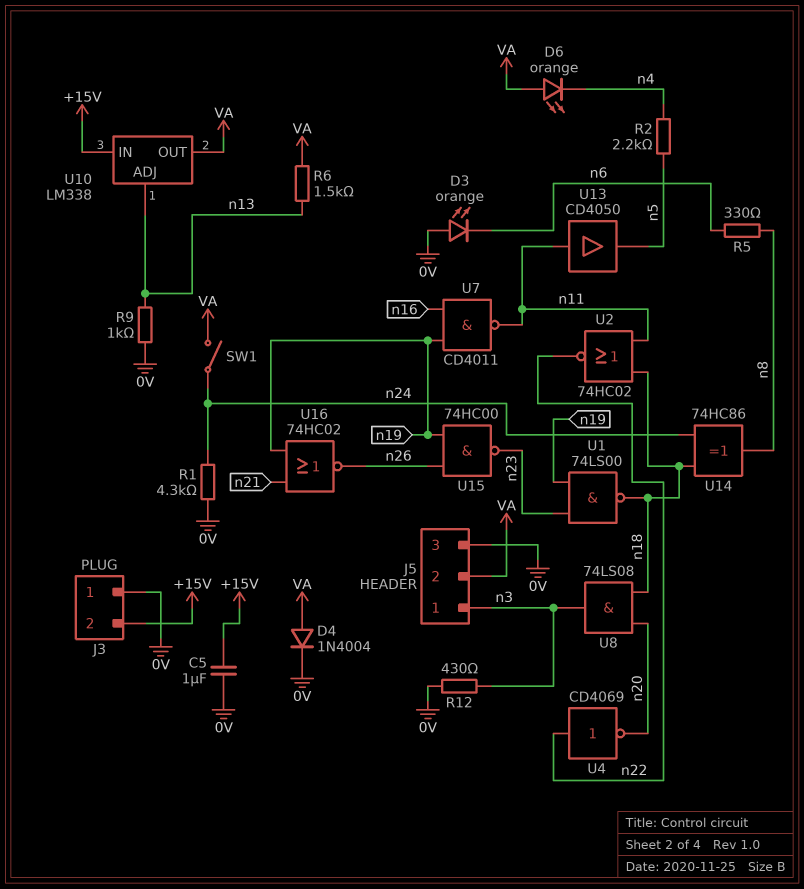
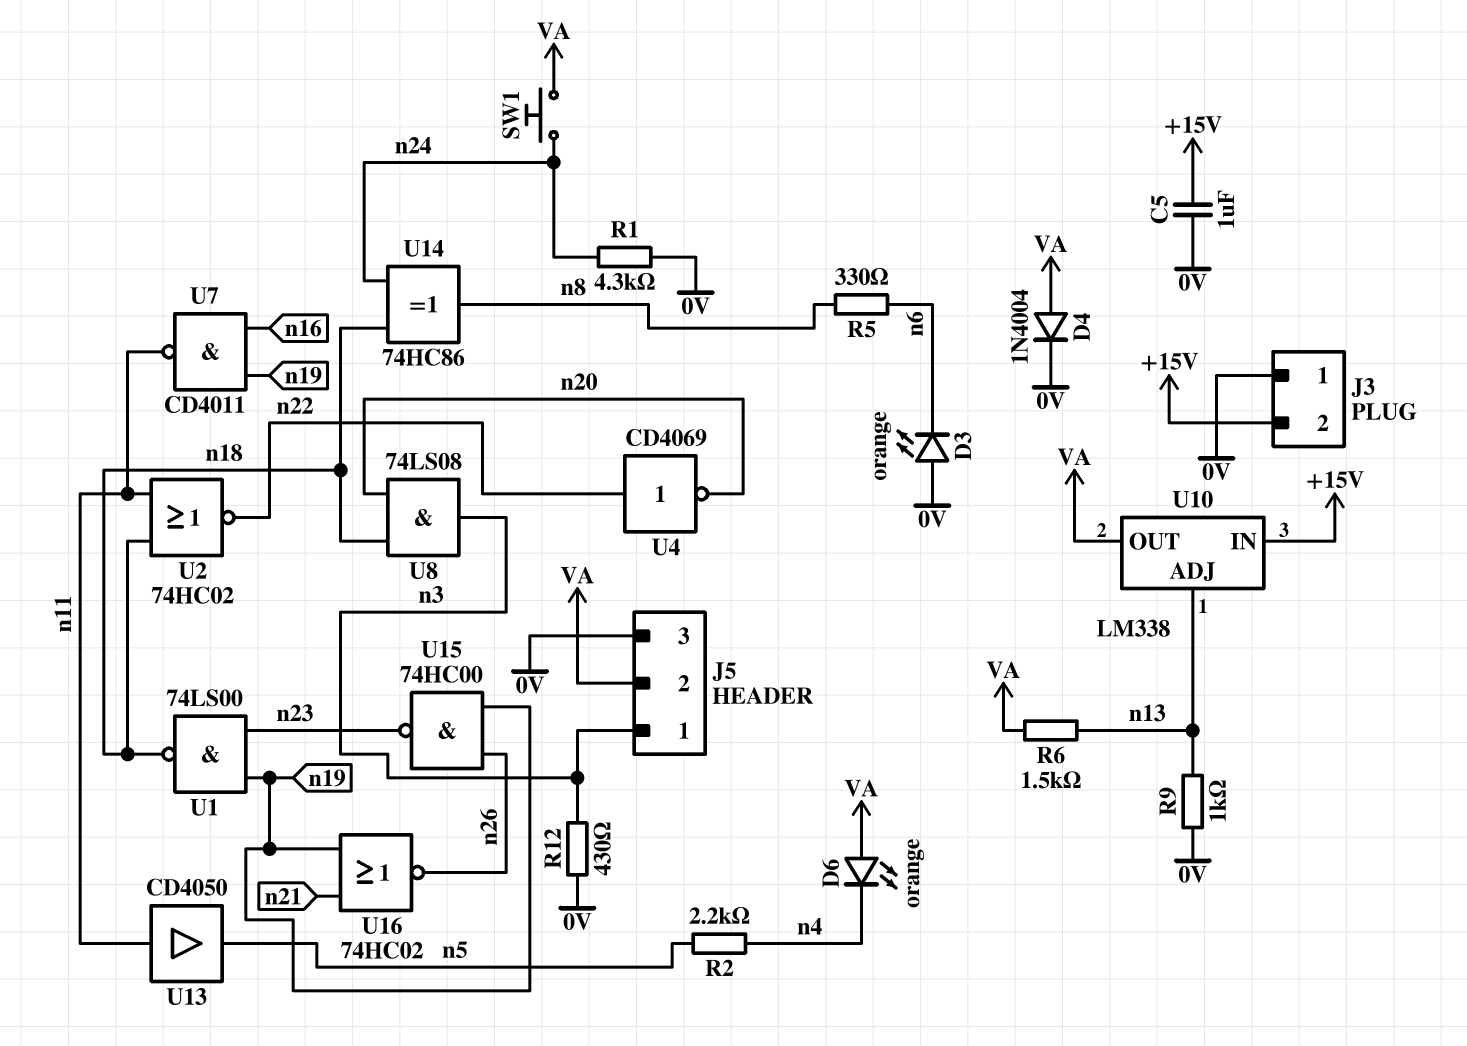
SW1: switch (VA, n24) -> button (VA, n24)

